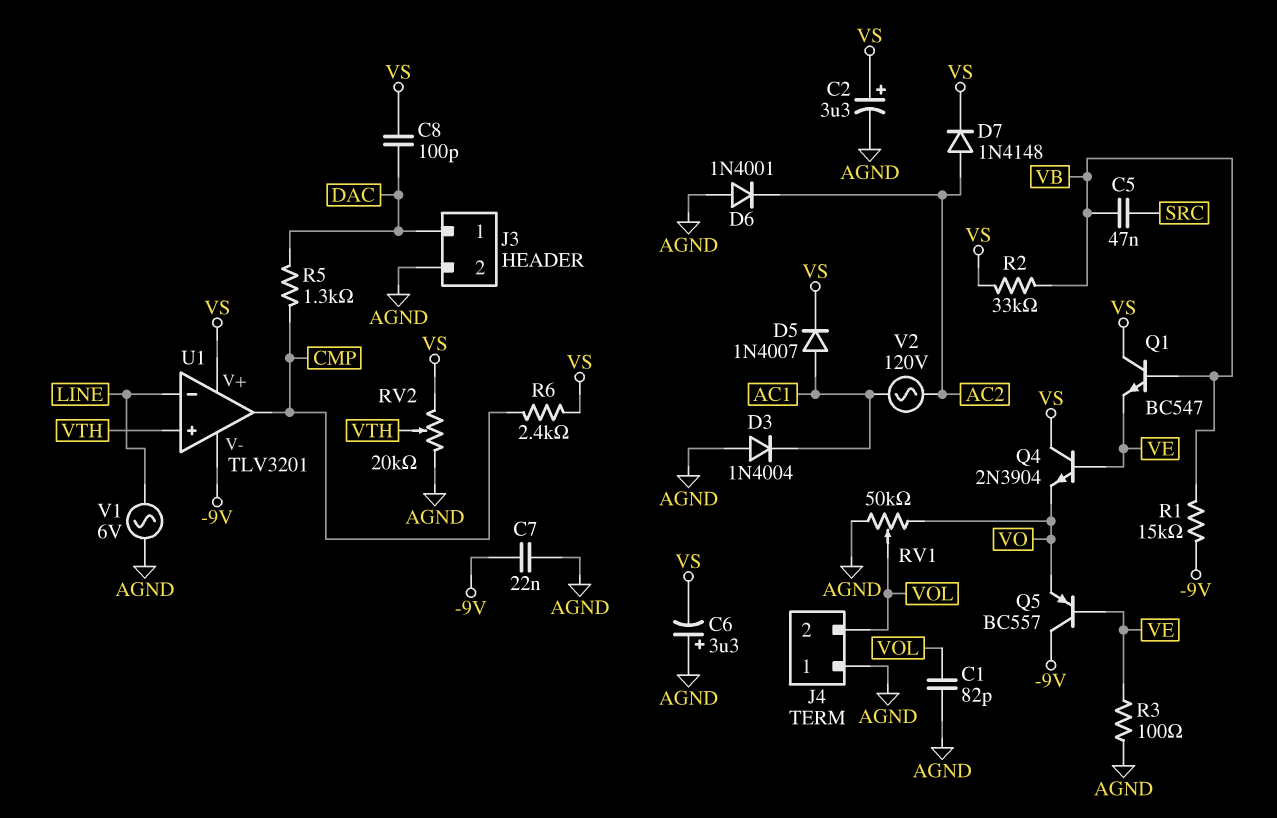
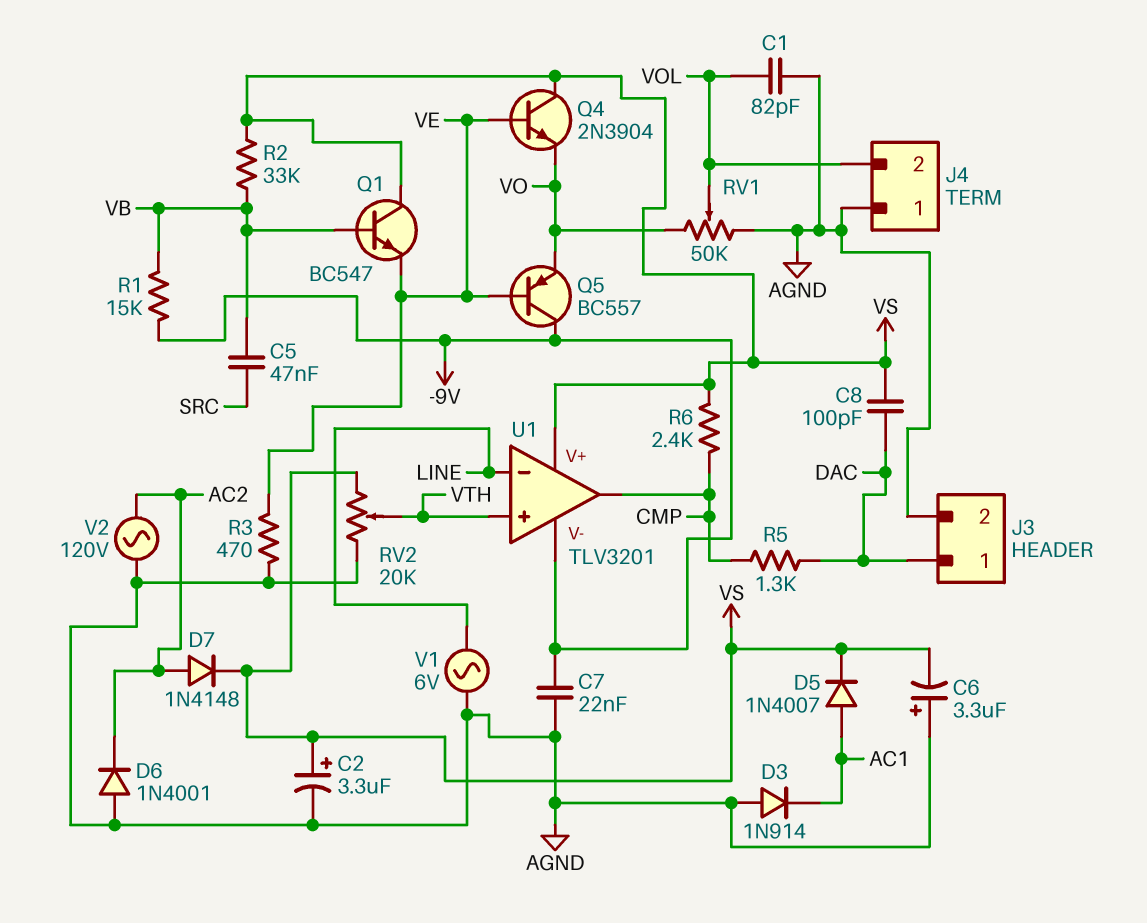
D3: diode 1N4004 (A AGND, K AC1) -> diode 1N914 (A AGND, K AC1)
R3: 100 (AGND, VE) -> 470 (AGND, VE)
V2: AC 120V (AC1, AC2) -> AC 120V (AC2, AGND)

